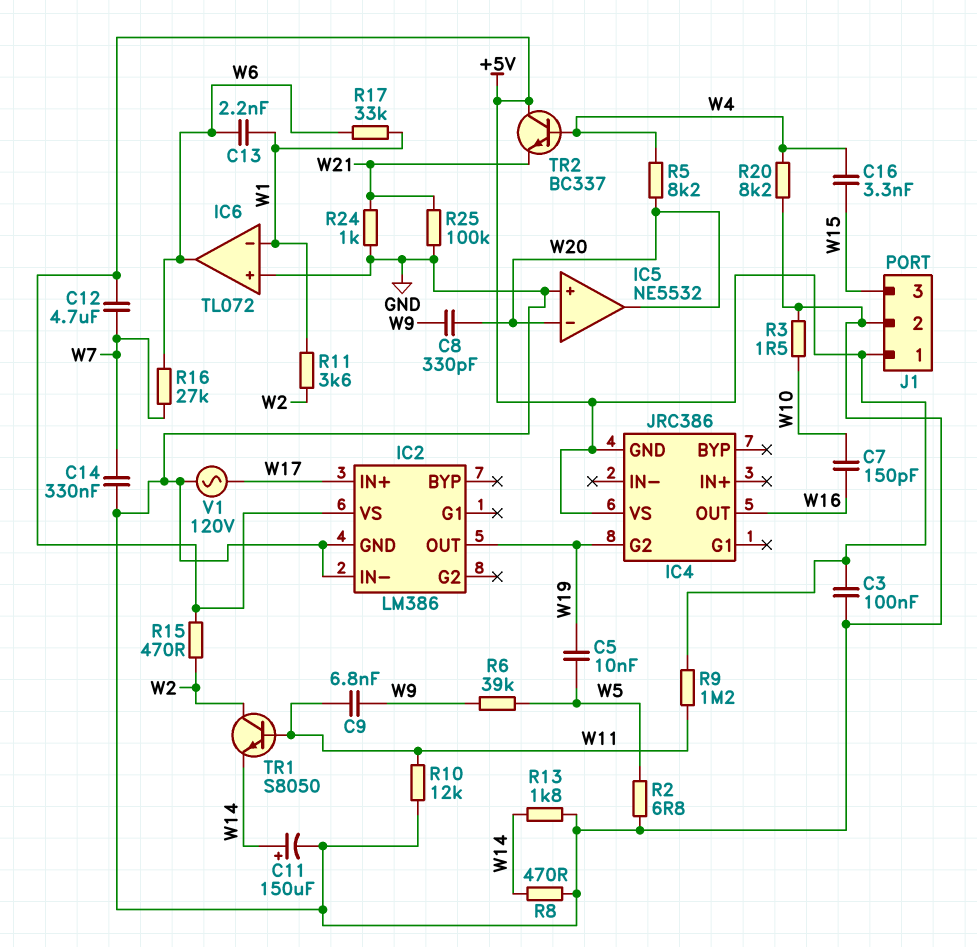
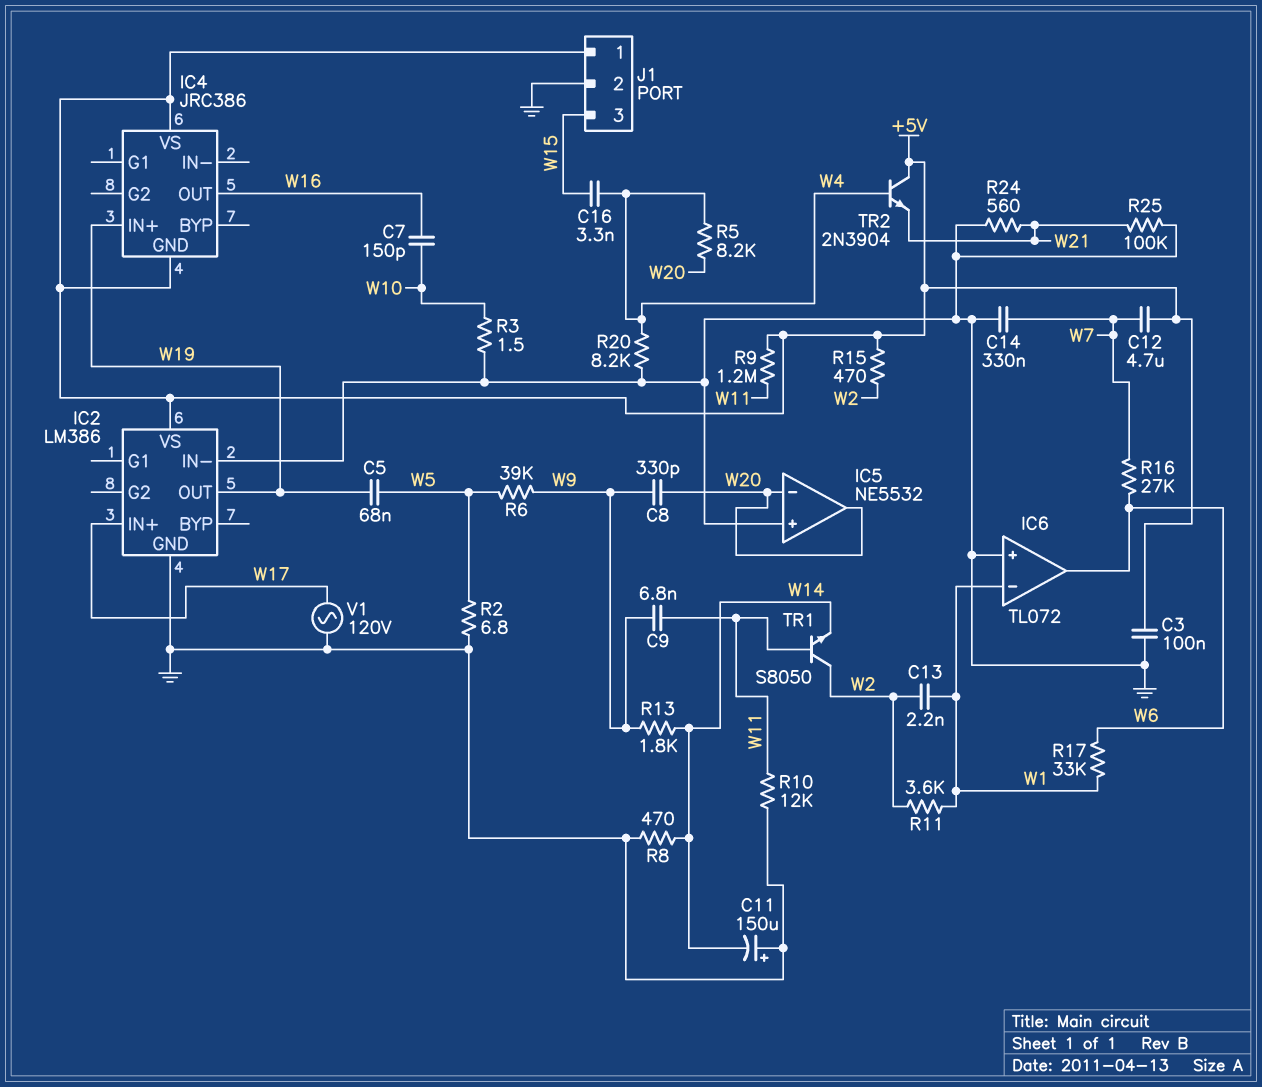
C5: 10nF (W5, W19) -> 68nF (W5, W19)
C11: 150uF (plus W14, minus GND) -> 150uF (plus GND, minus W14)
C13: 2.2nF (W1, W6) -> 2.2nF (W1, W2)
IC4 pin G2: W19 -> none
IC4 pin IN+: none -> W19
R13: 1.8k (GND, W14) -> 1.8k (W9, W14)
R24: 1k (GND, W21) -> 560 (GND, W21)
TR2: NPN BC337 (B W4, C +5V, E W21) -> NPN 2N3904 (B W4, C +5V, E W21)

